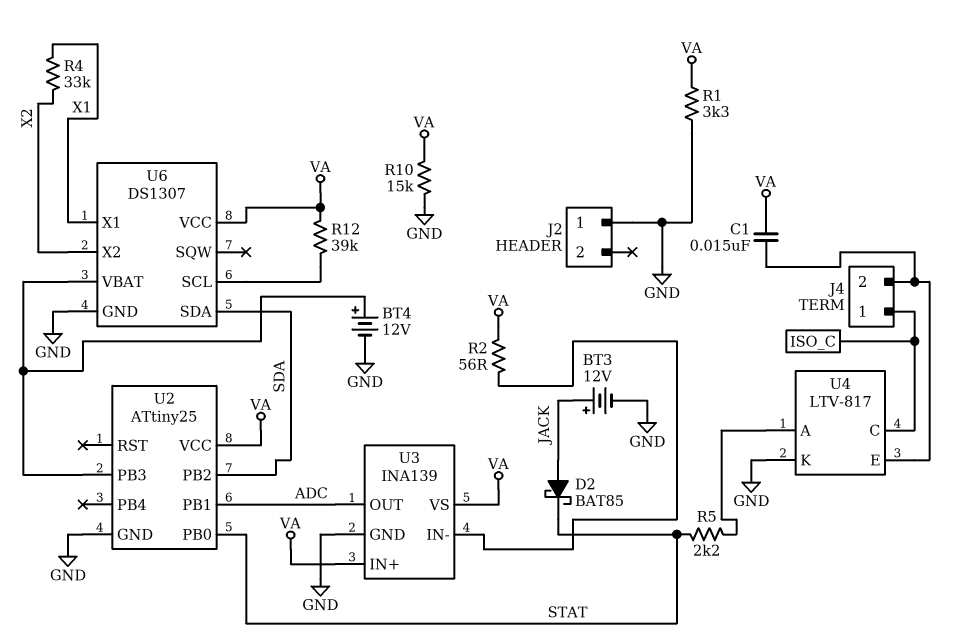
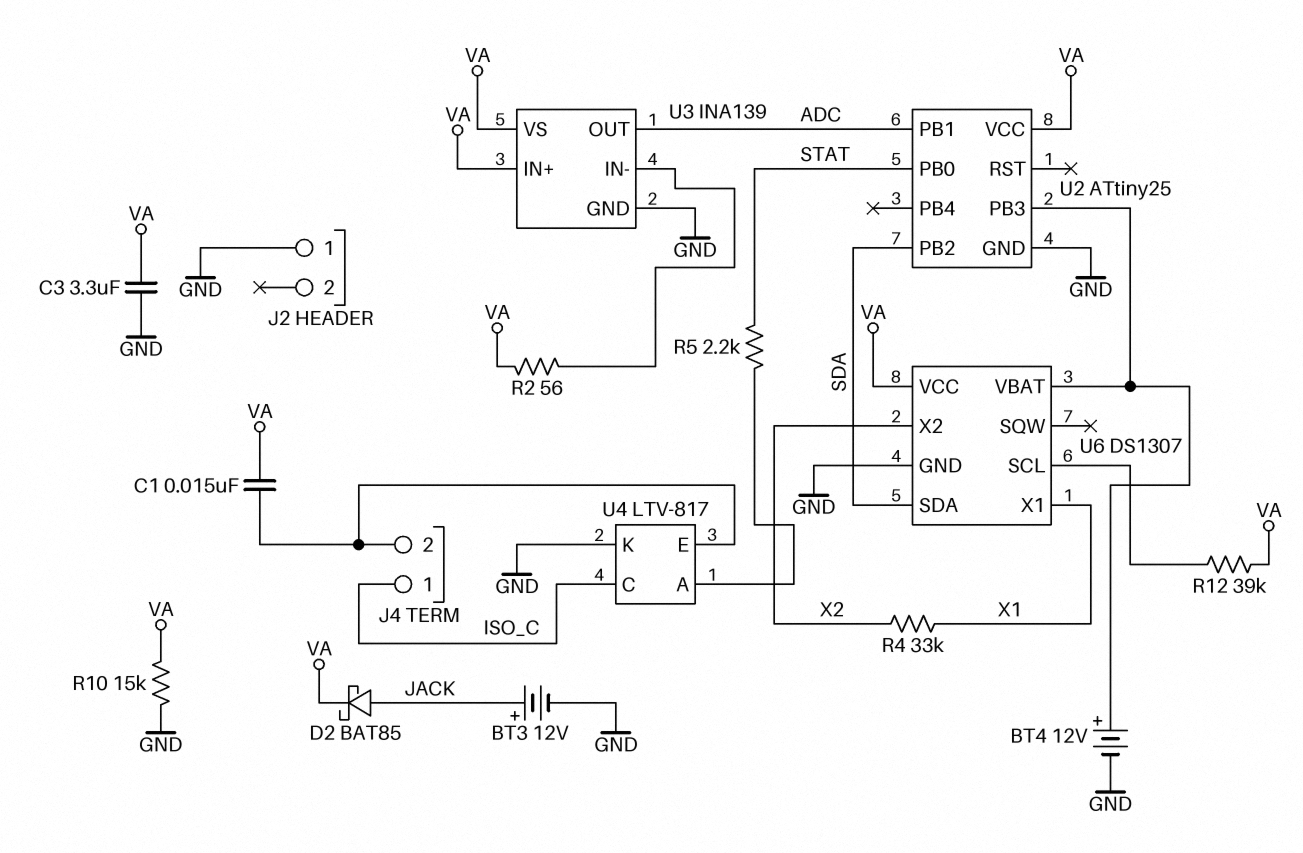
C3: none -> 3.3uF (GND, VA)
D2: schottky BAT85 (A JACK, K STAT) -> schottky BAT85 (A JACK, K VA)
R1: 3.3k (GND, VA) -> none

